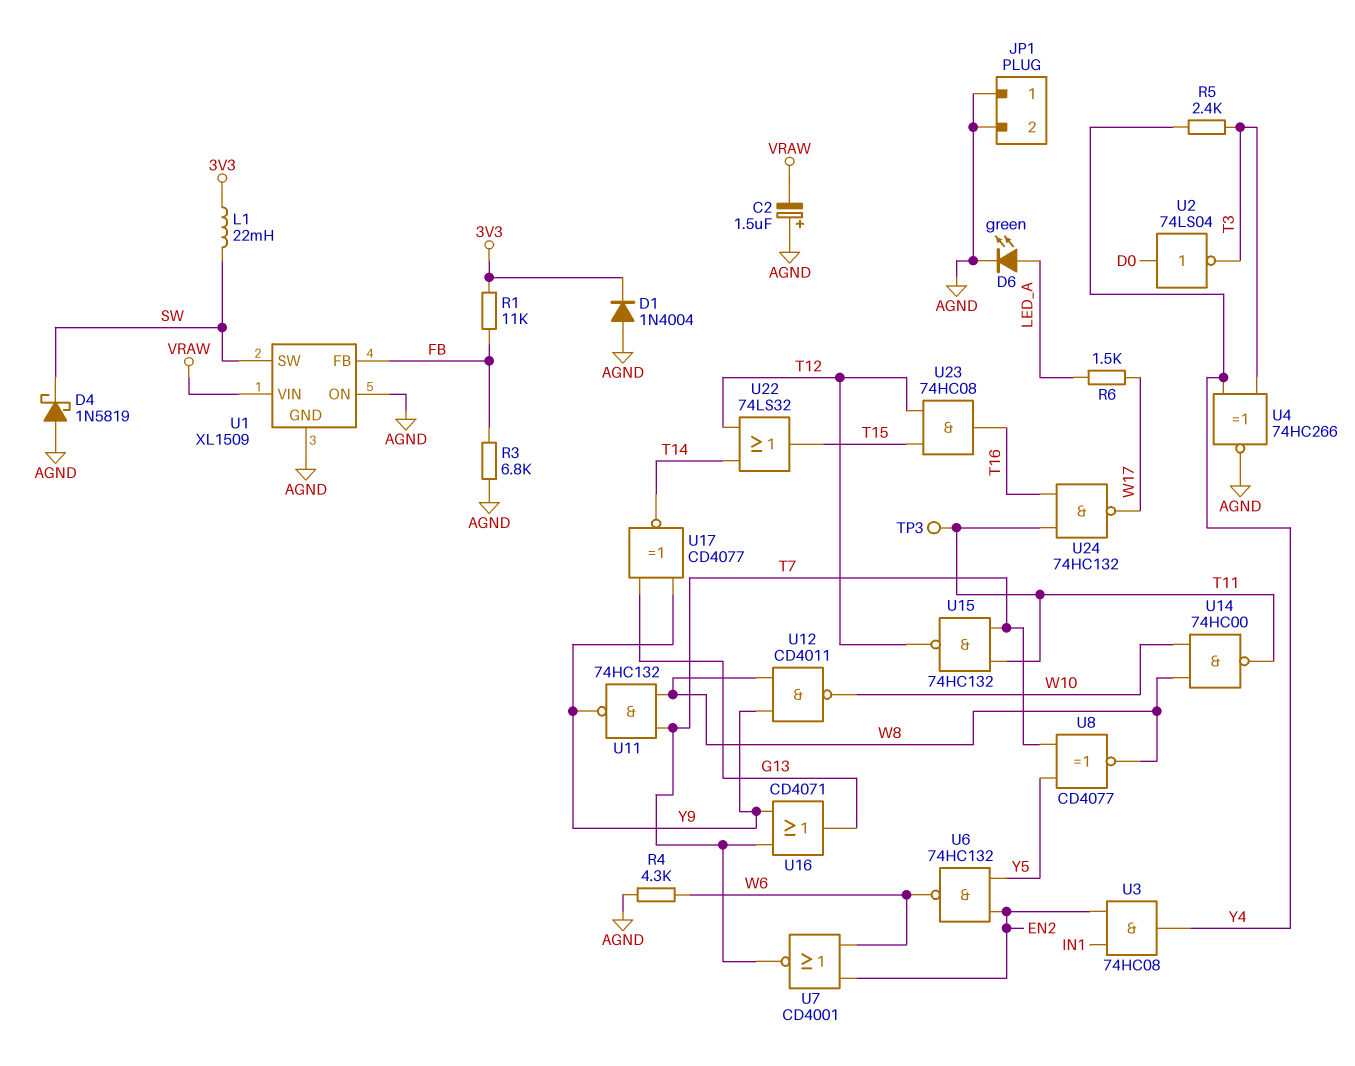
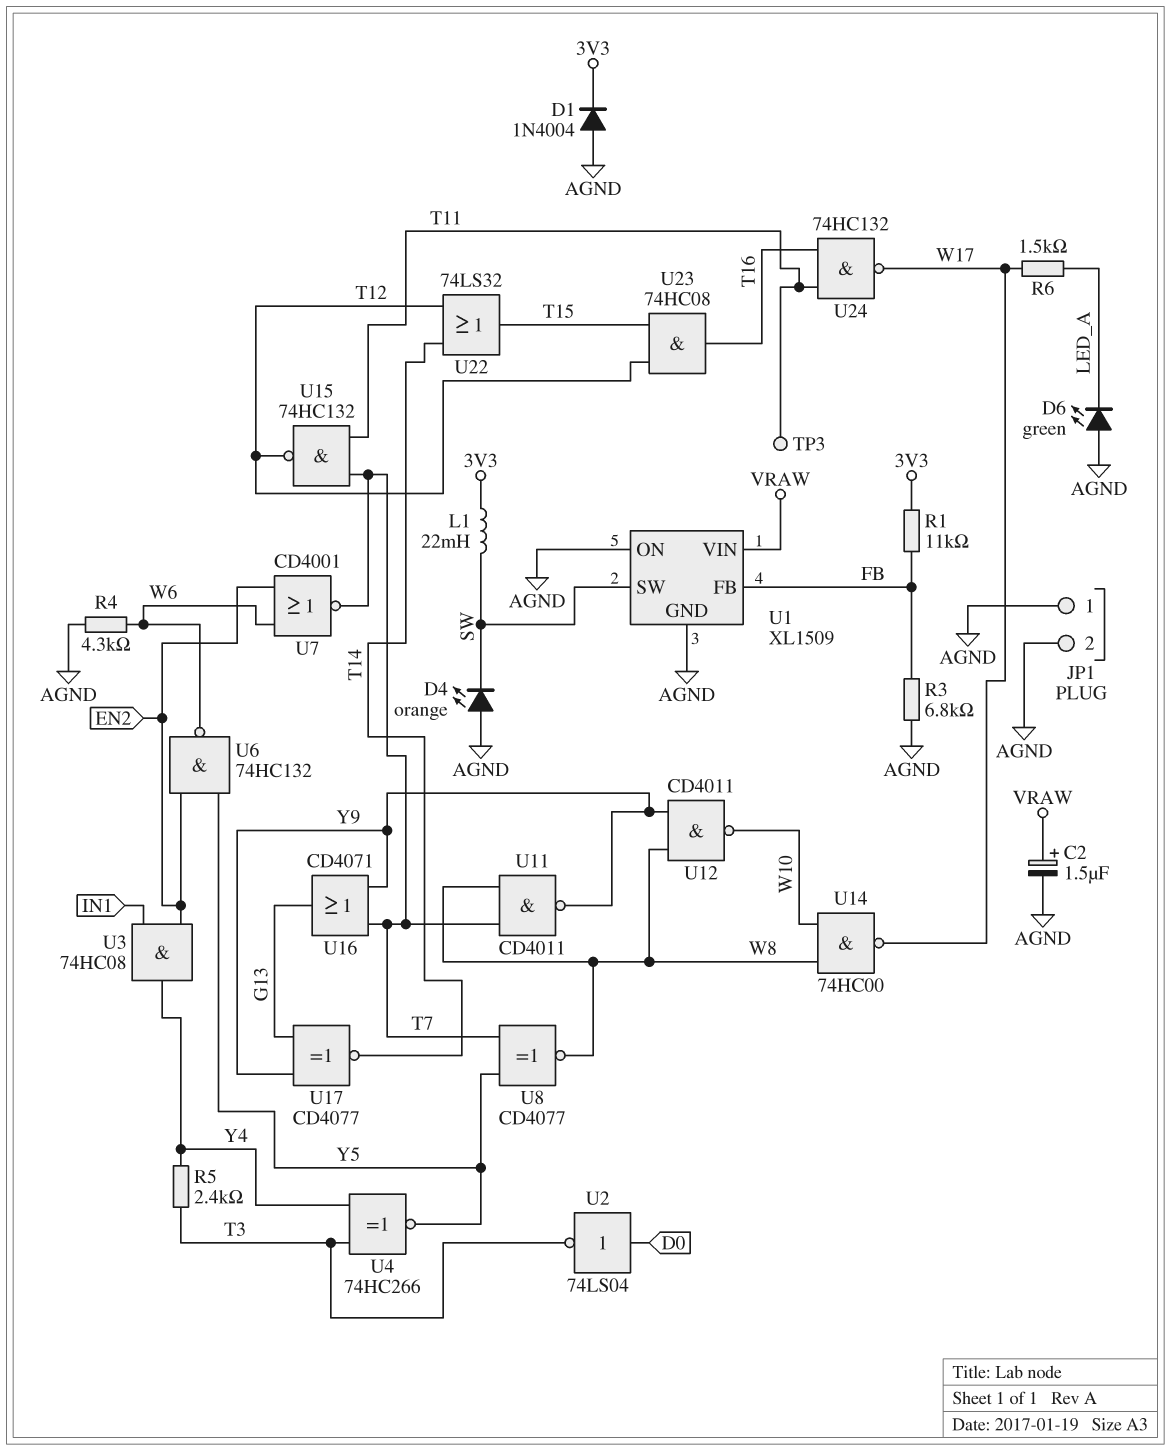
C2: 1.5uF (plus AGND, minus VRAW) -> 1.5uF (plus VRAW, minus AGND)
D4: schottky 1N5819 (A AGND, K SW) -> LED orange (A AGND, K SW)
D6: LED green (A LED_A, K AGND) -> LED green (A AGND, K LED_A)
U4: XNOR 74HC266 (in T3, in Y4, out AGND) -> XNOR 74HC266 (in T3, in Y4, out Y5)
U11: NAND 74HC132 (in T7, in W8, out Y9) -> NAND CD4011 (in T7, in W8, out Y9)
U14: NAND 74HC00 (in W8, in W10, out T11) -> NAND 74HC00 (in W8, in W10, out W17)

